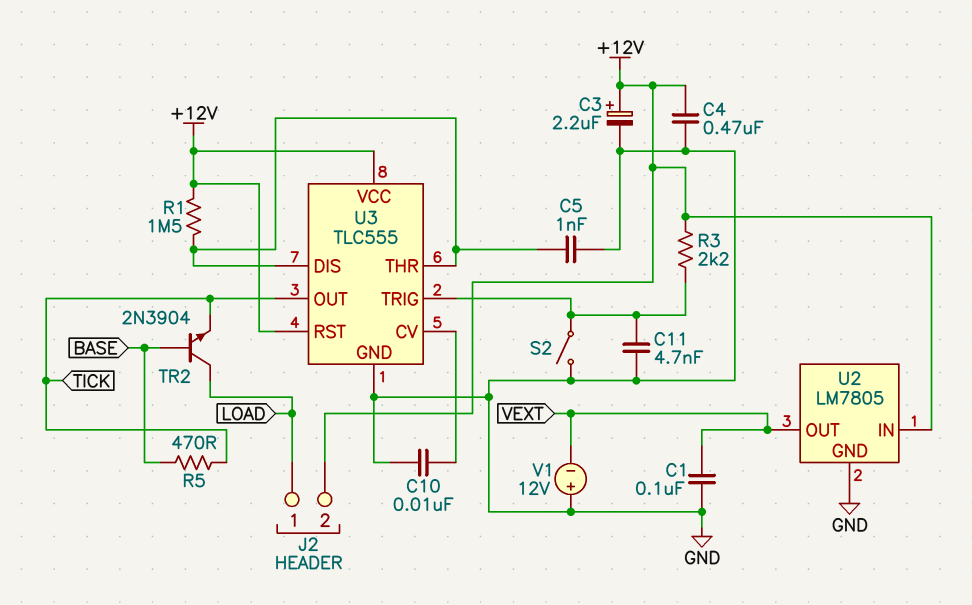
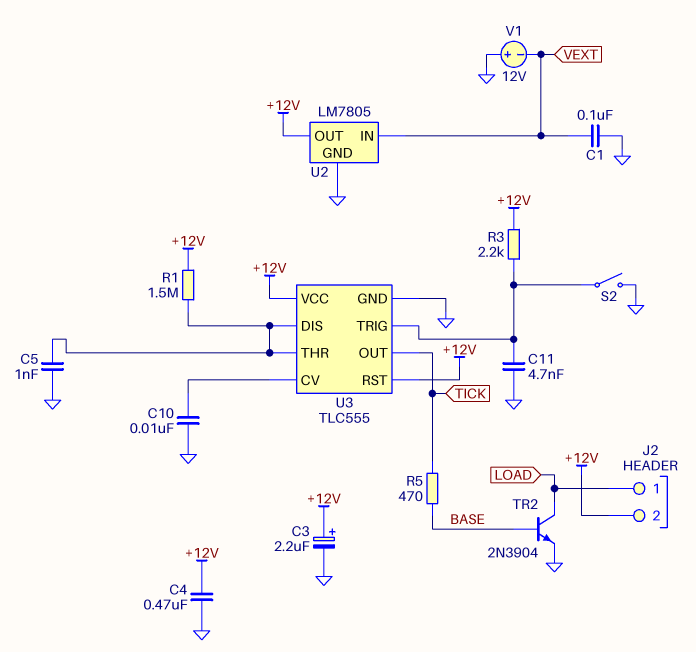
TR2: NPN 2N3904 (B BASE, C LOAD, E TICK) -> NPN 2N3904 (B BASE, C LOAD, E GND)
U2 pin IN: +12V -> VEXT
U2 pin OUT: VEXT -> +12V

